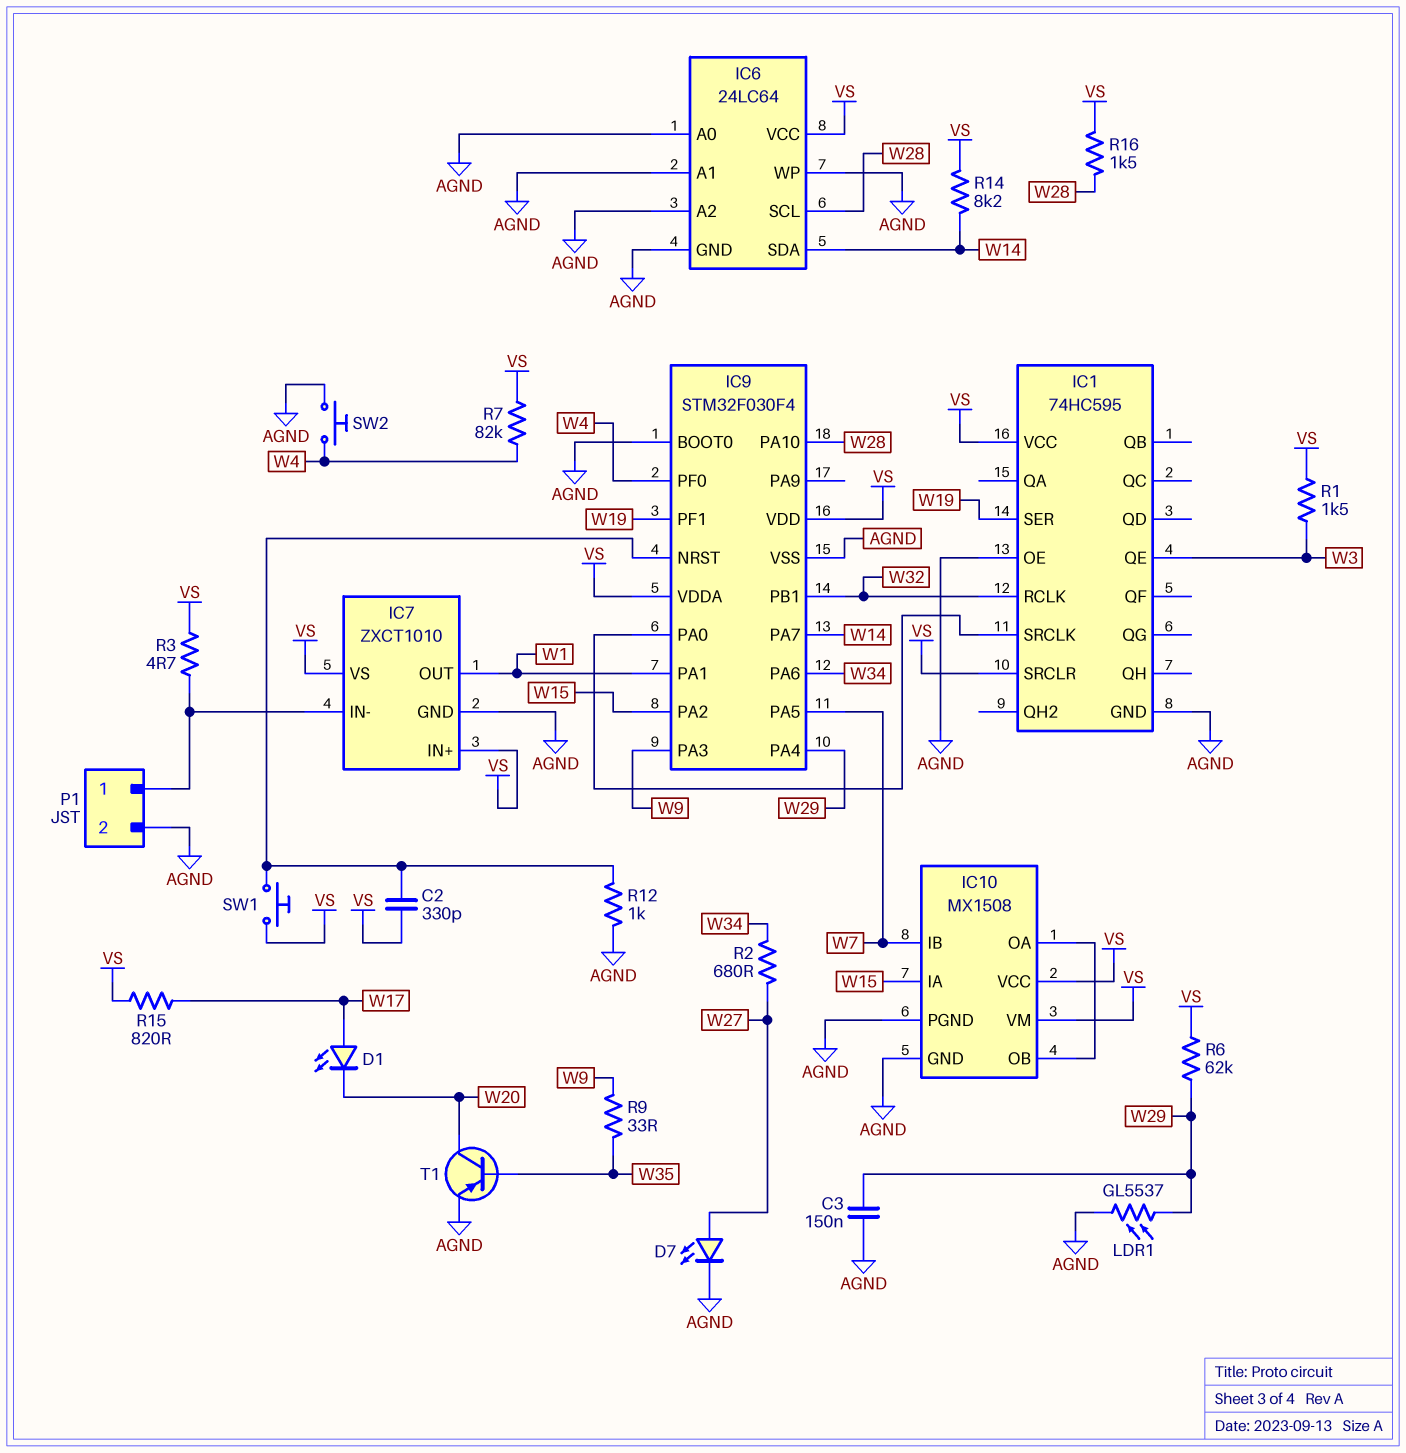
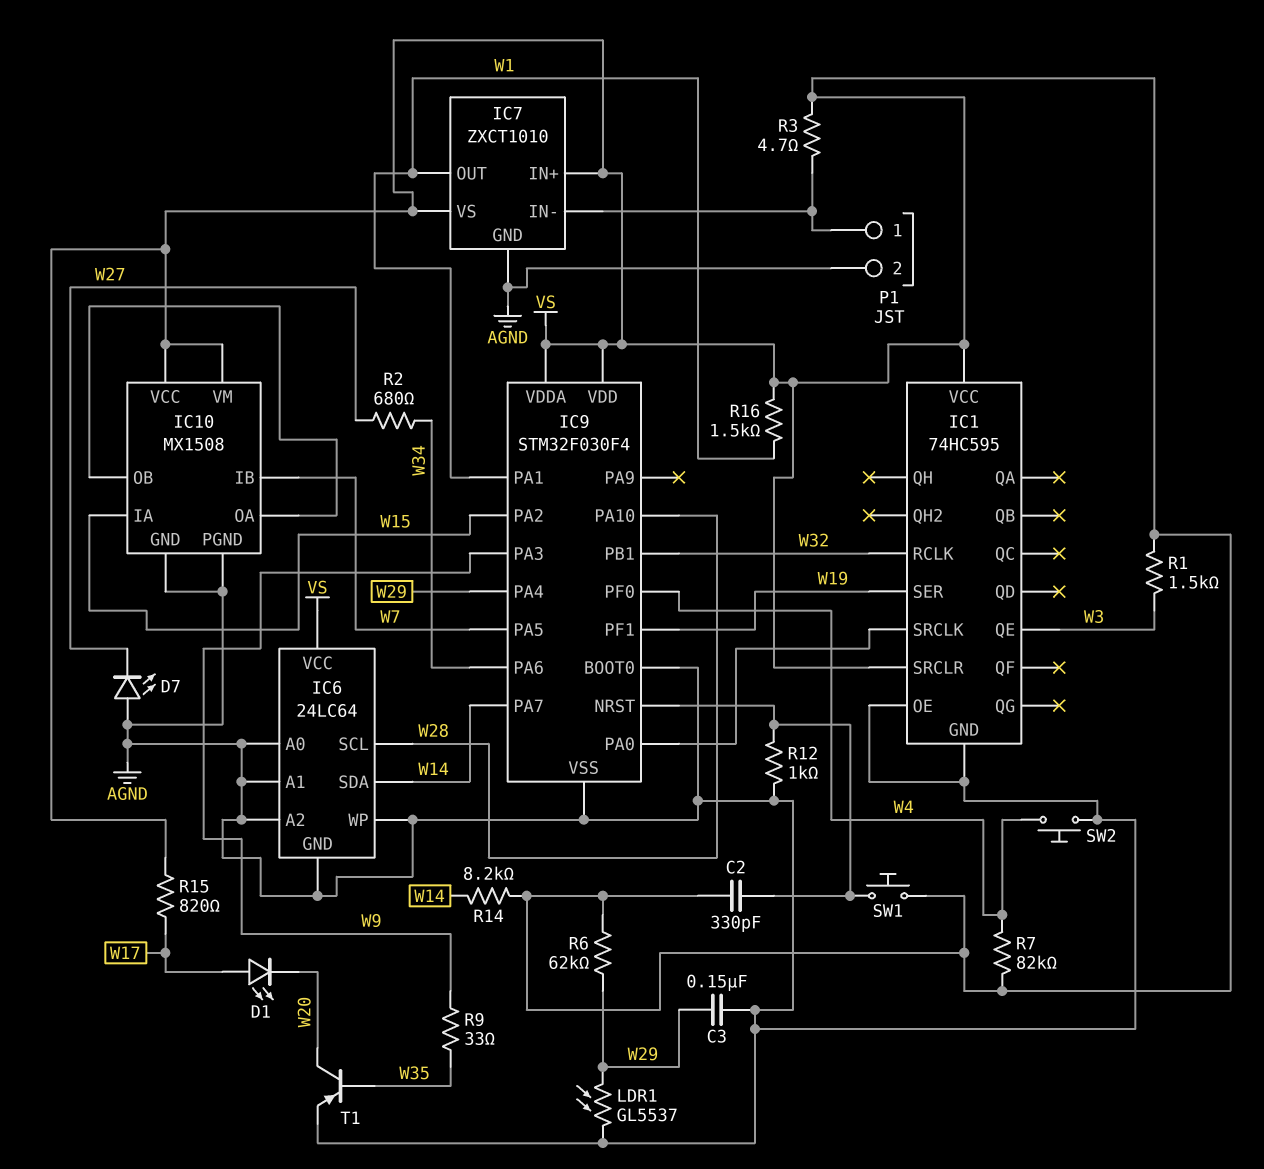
D7: LED (A W27, K AGND) -> LED (A AGND, K W27)
R16: 1.5k (VS, W28) -> 1.5k (VS, W1)

